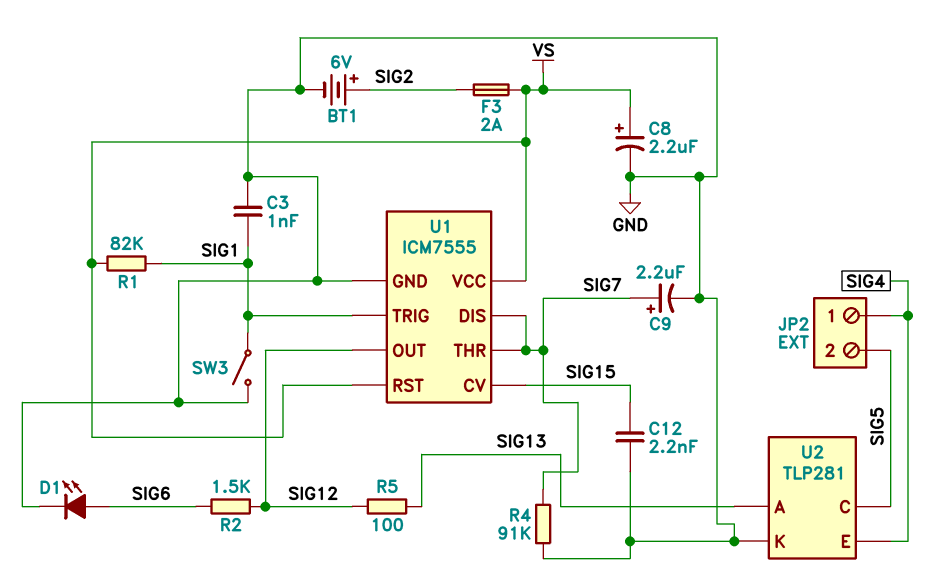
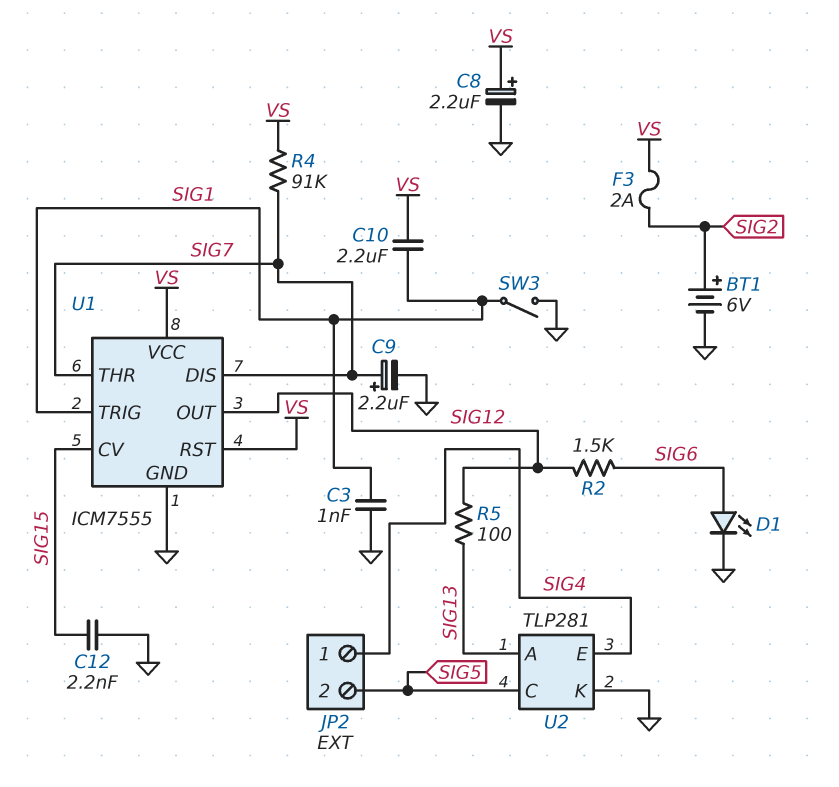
C10: none -> 2.2uF (SIG1, VS)
R1: 82k (SIG1, VS) -> none
R4: 91k (GND, SIG7) -> 91k (SIG7, VS)

